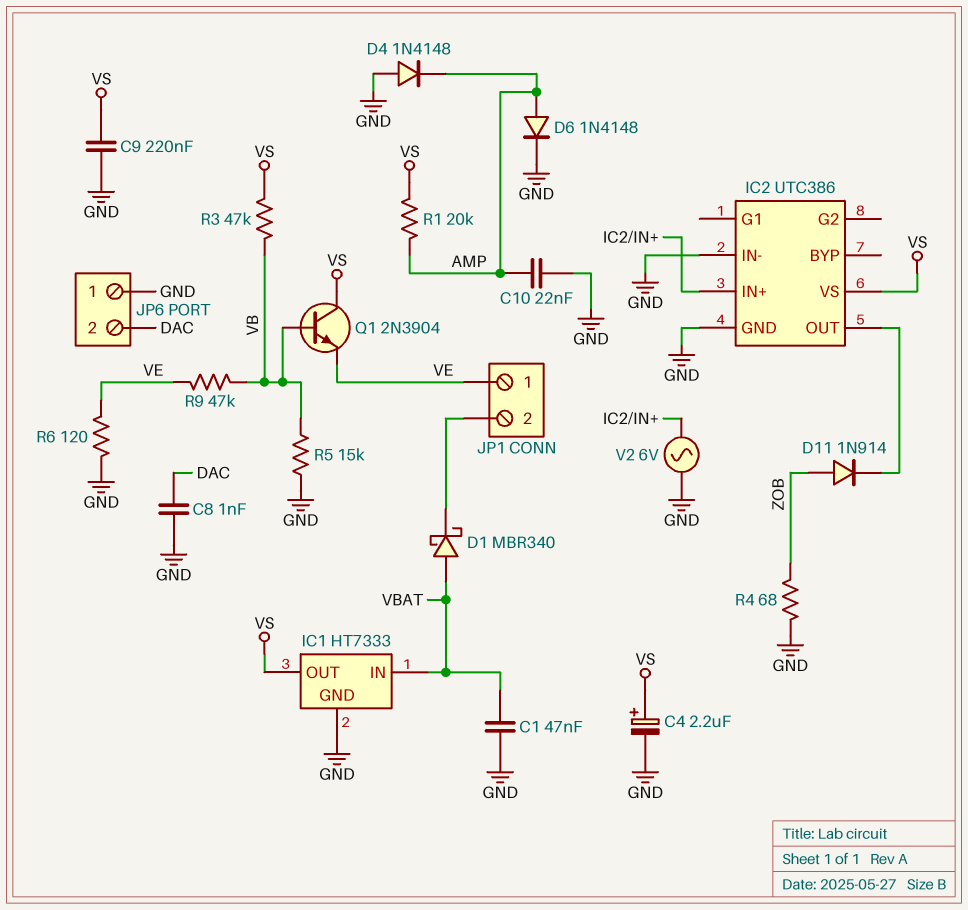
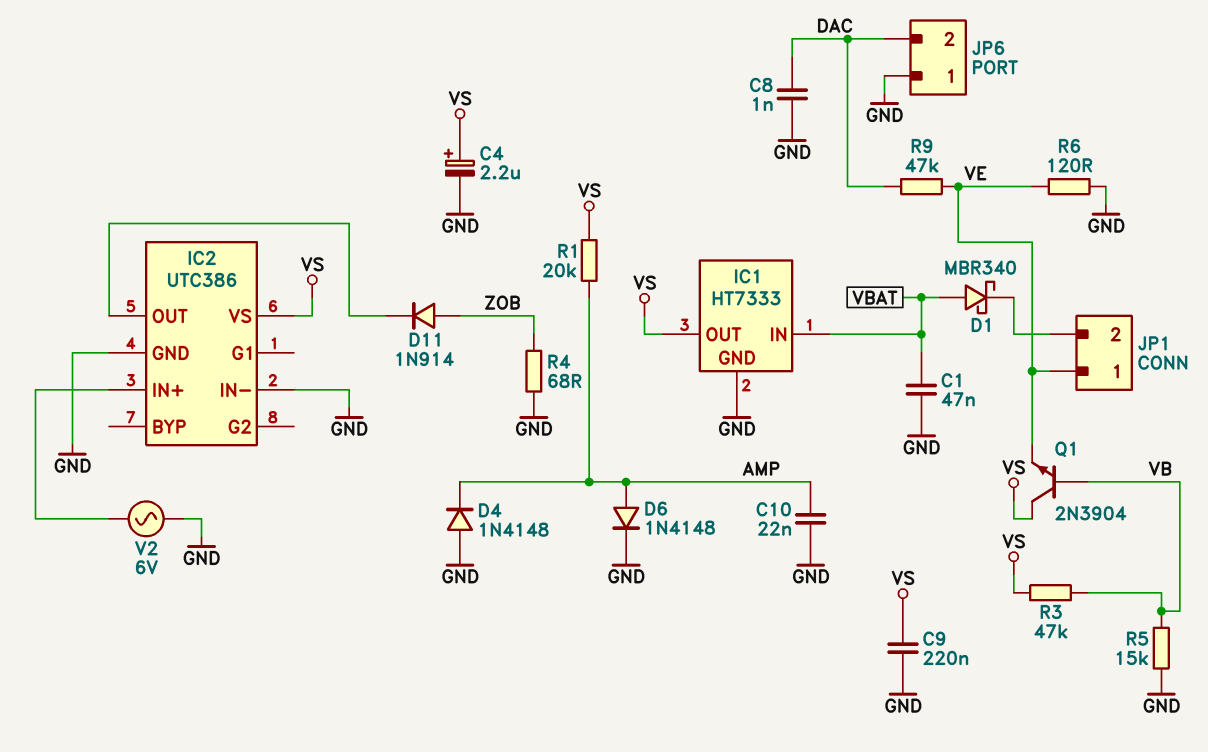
R9: 47k (VB, VE) -> 47k (DAC, VE)

